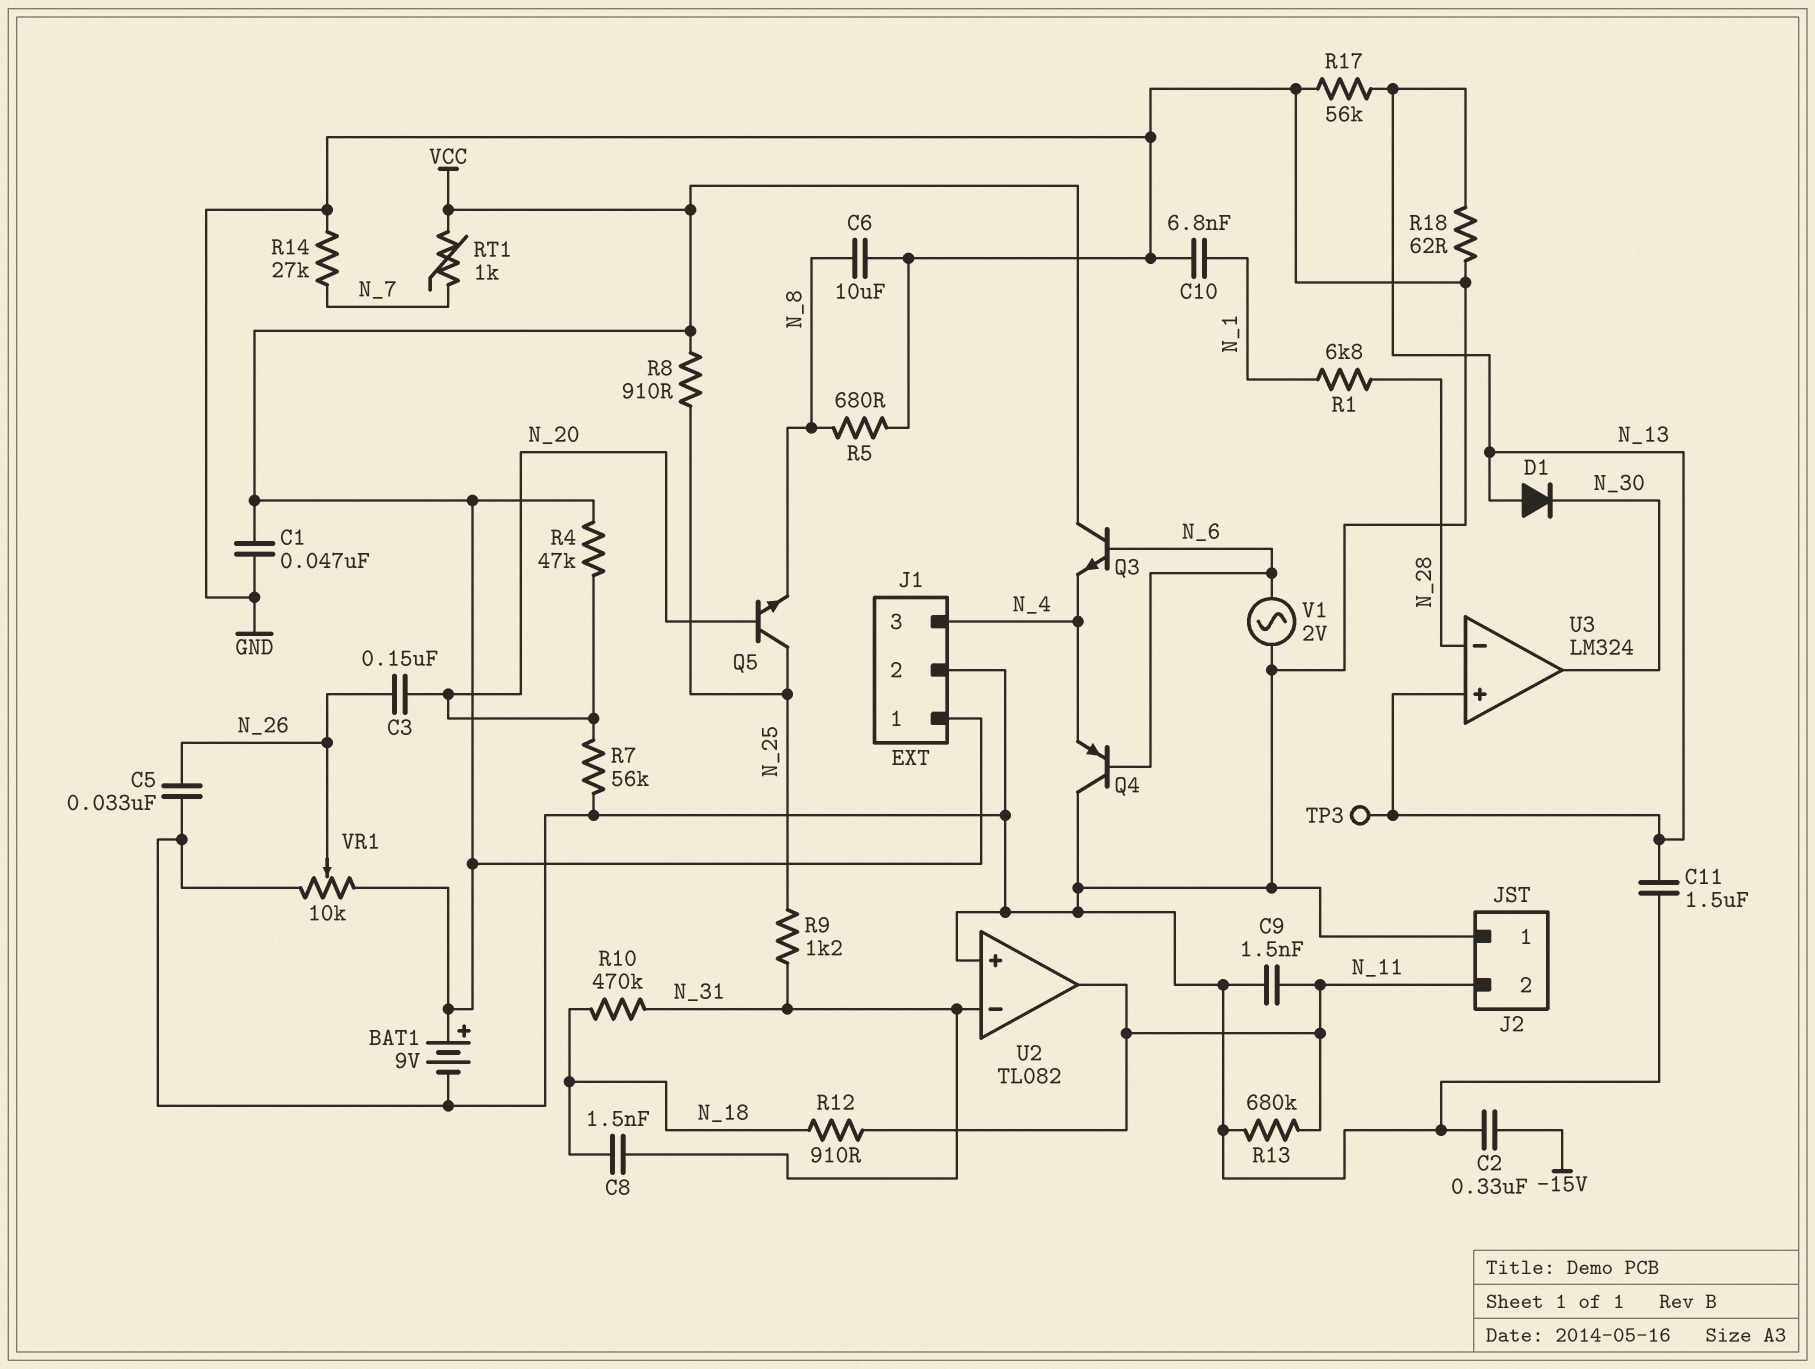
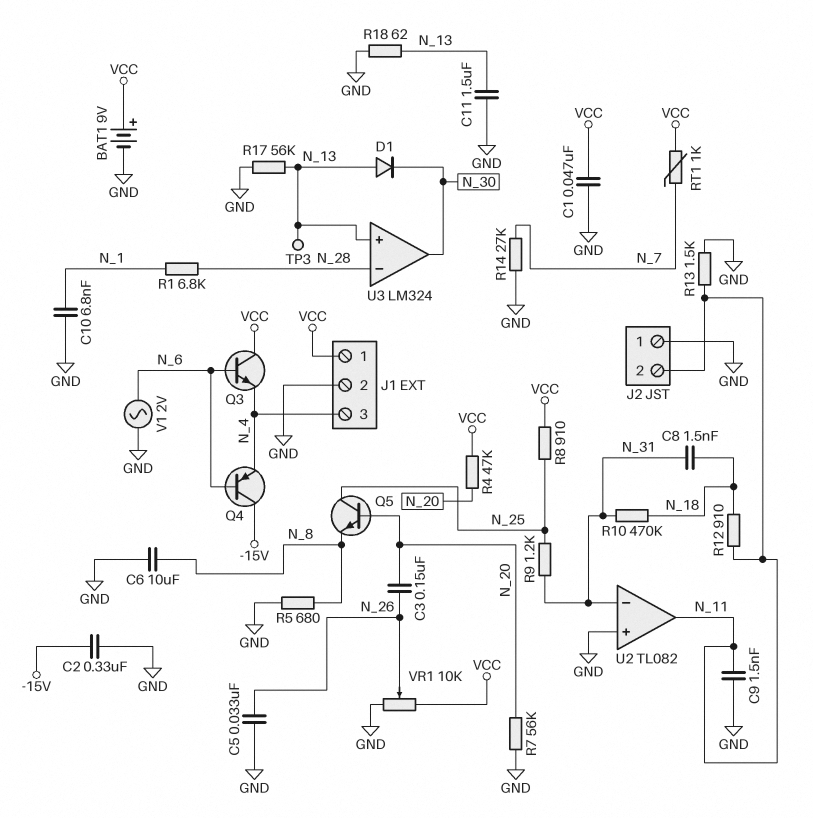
Q4: PNP (B N_6, C GND, E N_4) -> PNP (B N_6, C -15V, E N_4)
R13: 680k (GND, N_11) -> 1.5k (GND, N_11)

